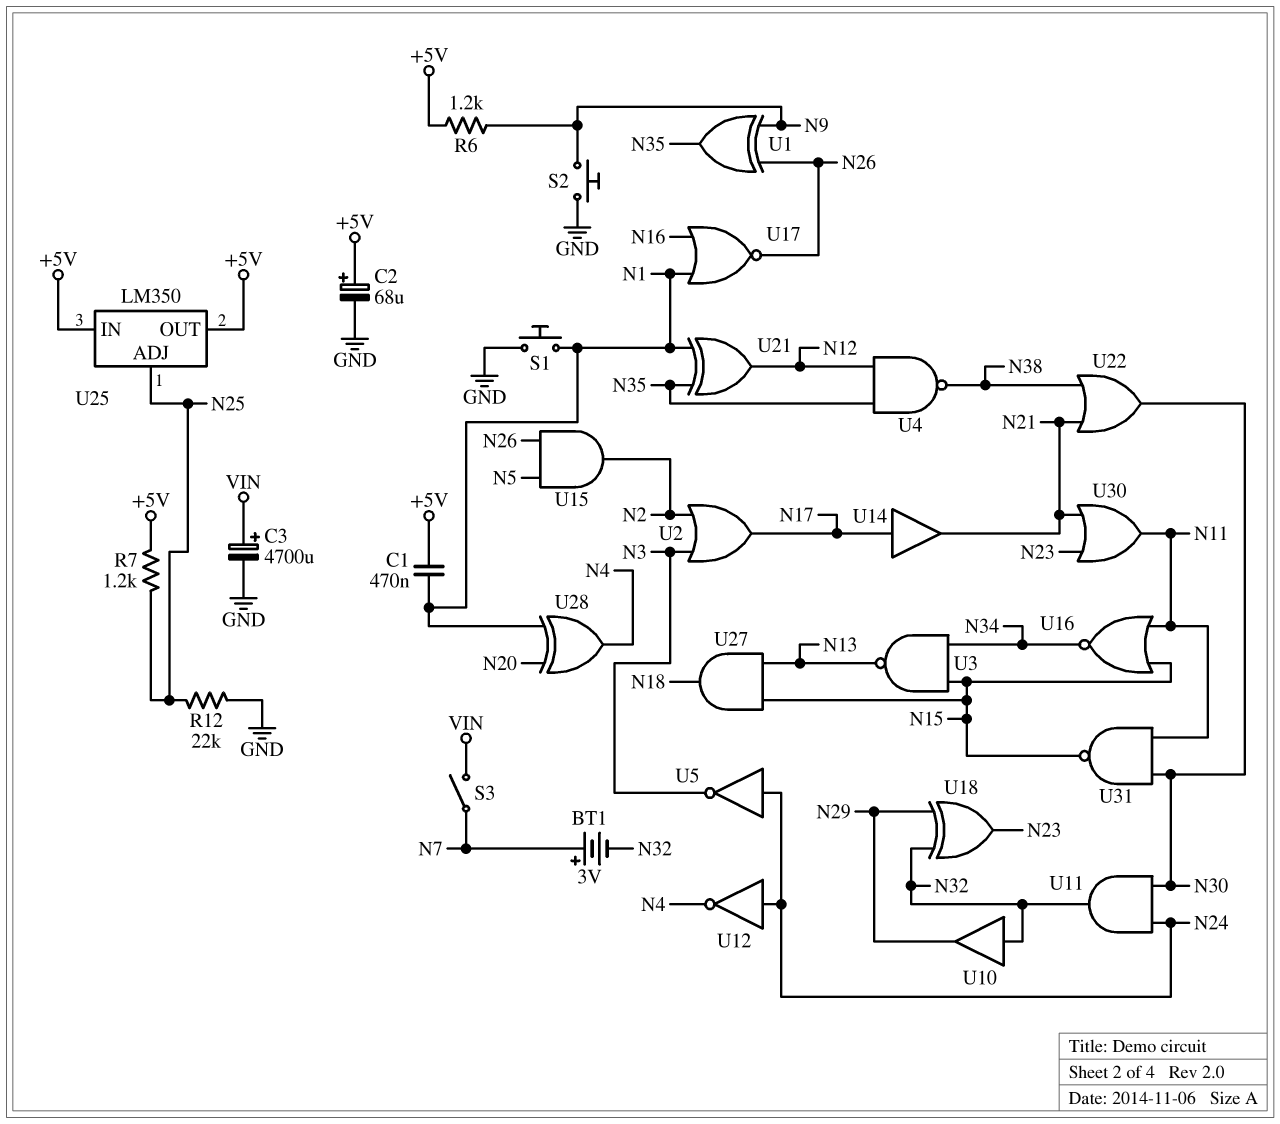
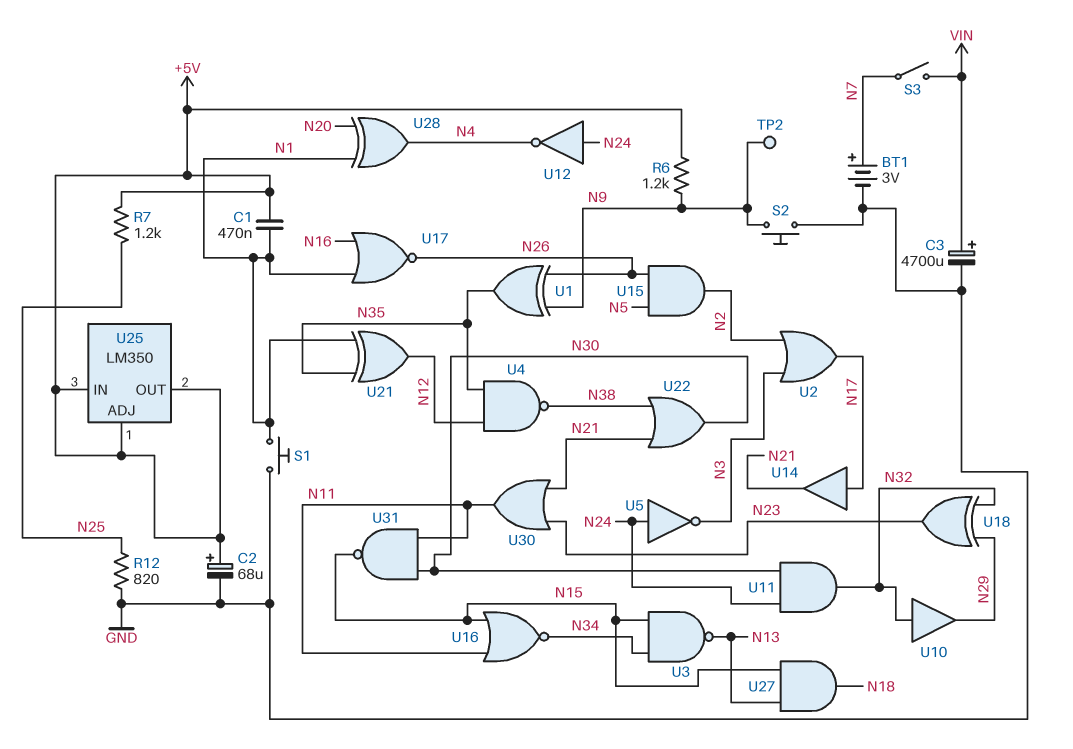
BT1: 3V (plus N7, minus N32) -> 3V (plus N7, minus GND)
R12: 22k (GND, N25) -> 820 (GND, N25)
TP2: none -> test point (N9)
U25 pin ADJ: N25 -> +5V

